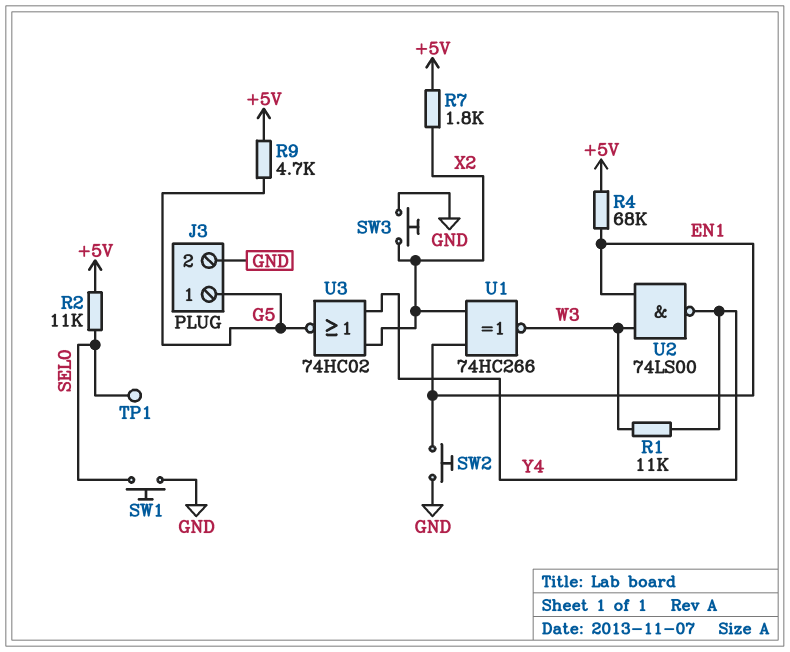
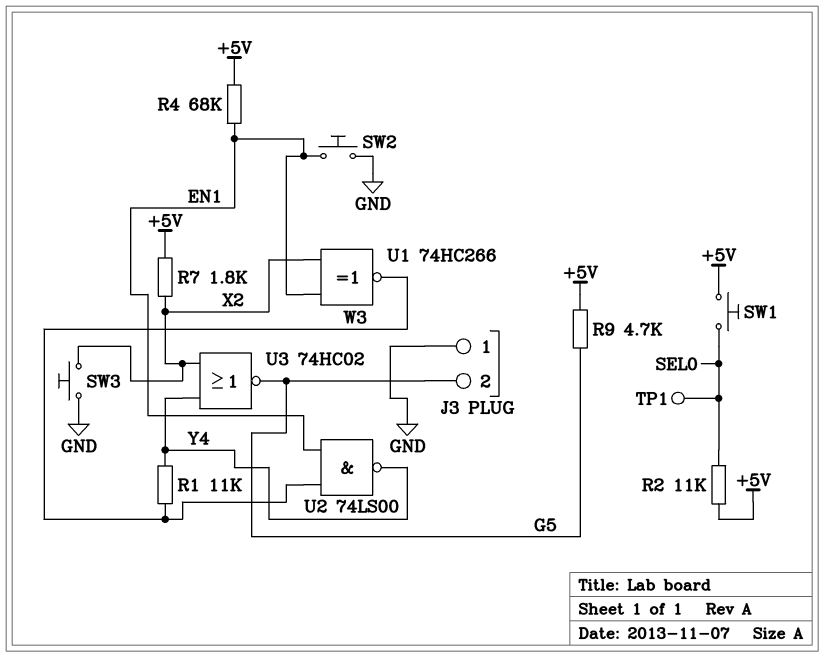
J3 pin 1: G5 -> GND
J3 pin 2: GND -> G5
SW1: button (GND, SEL0) -> button (+5V, SEL0)

